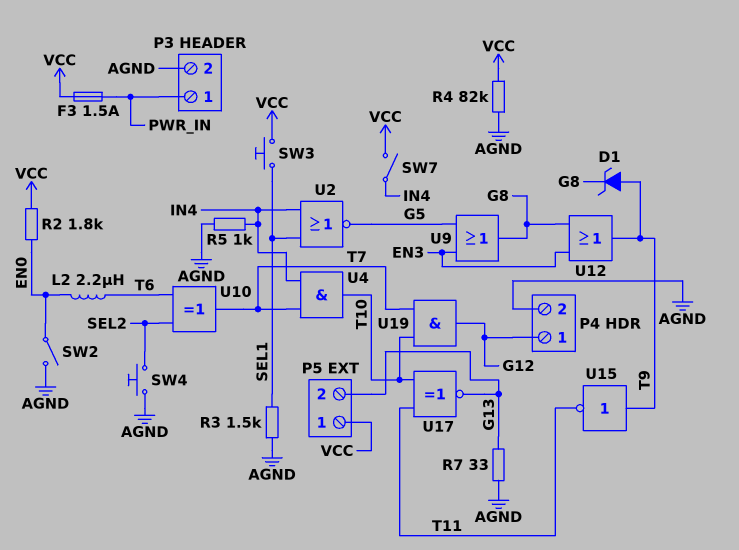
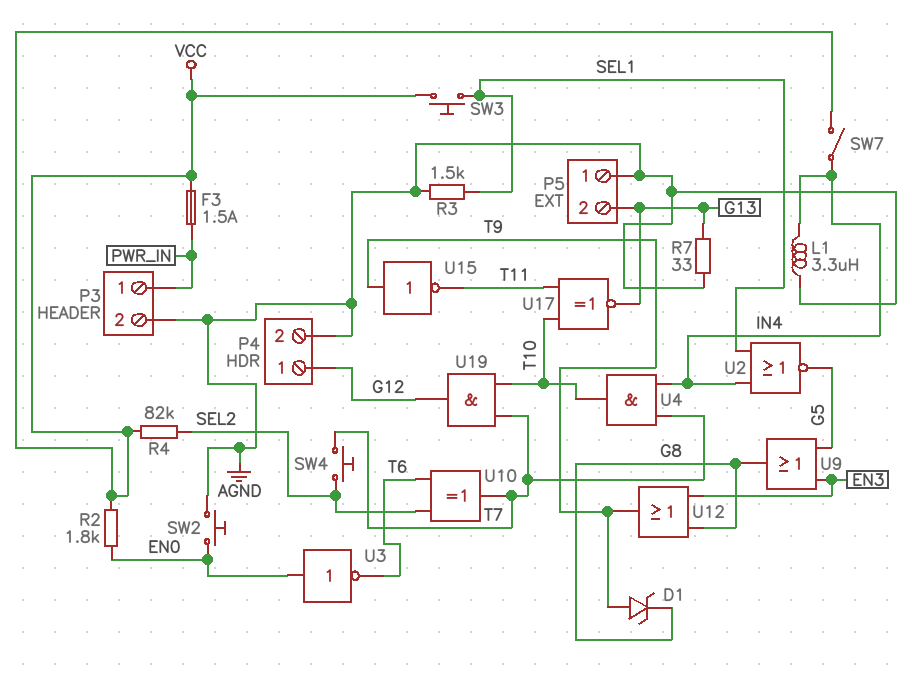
L1: none -> 3.3uH (AGND, IN4)
L2: 2.2uH (EN0, T6) -> none
P5 pin 1: VCC -> AGND
R4: 82k (AGND, VCC) -> 82k (SEL2, VCC)
R5: 1k (AGND, IN4) -> none
SW2: switch (AGND, EN0) -> button (AGND, EN0)
SW4: button (AGND, SEL2) -> button (SEL2, T7)
U3: none -> NOT (in EN0, out T6)

